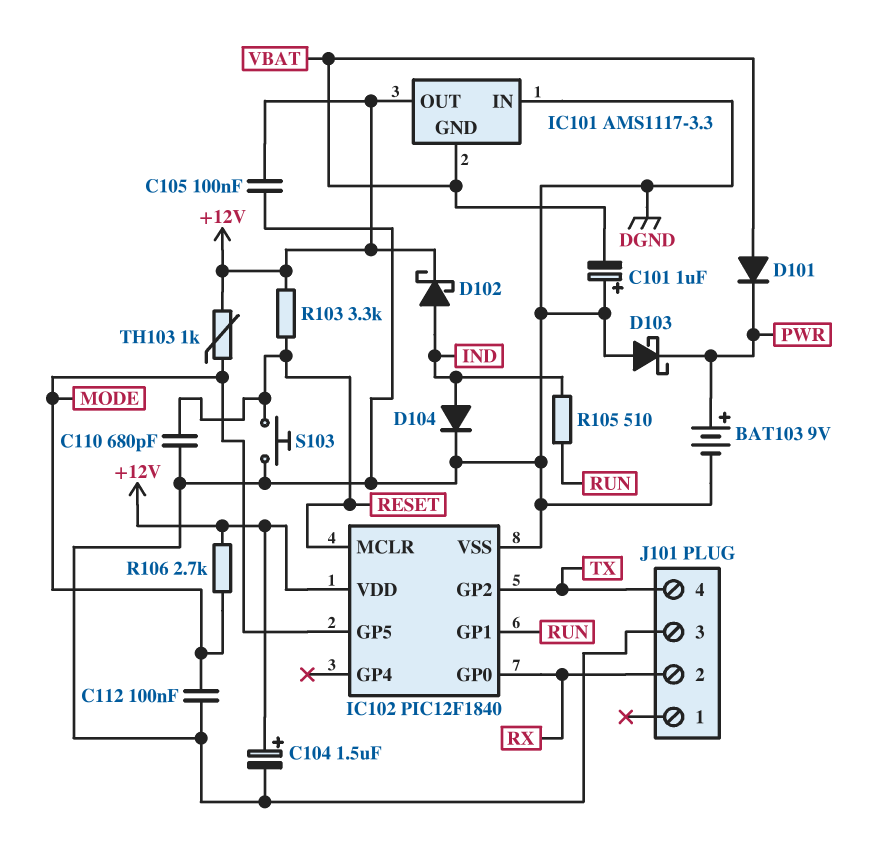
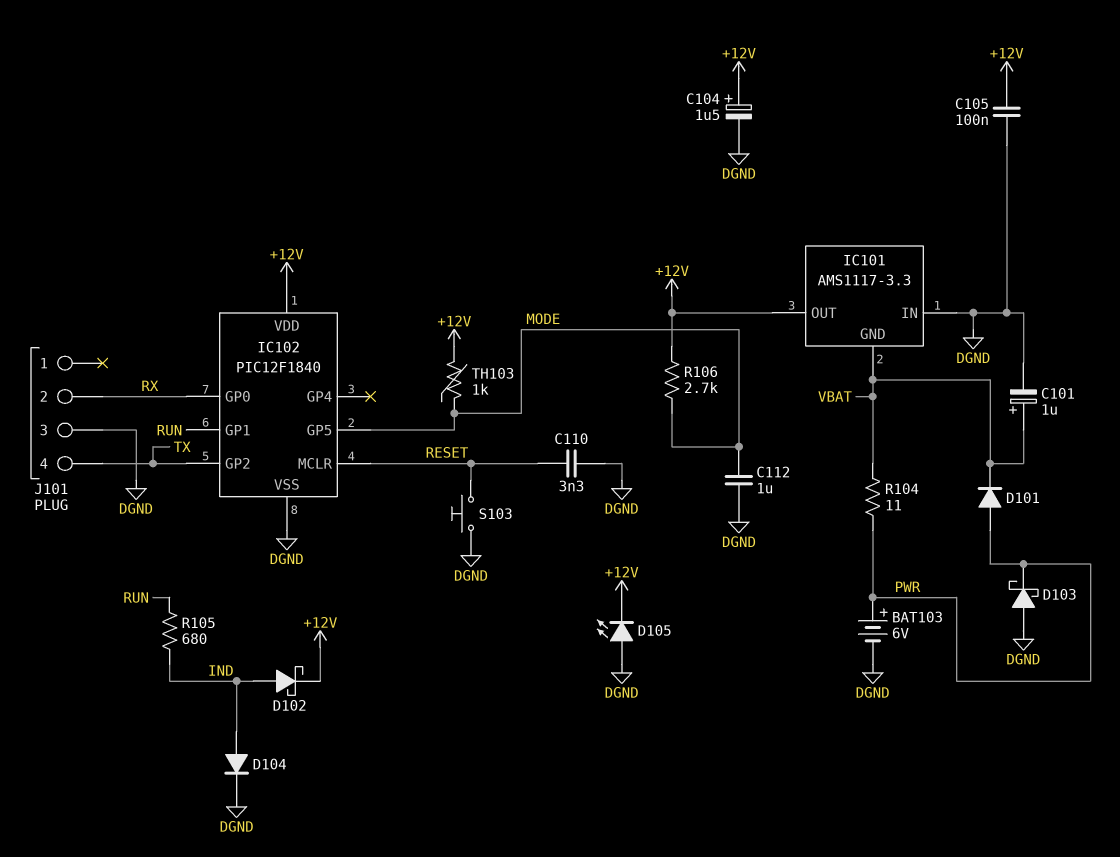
BAT103: 9V (plus PWR, minus DGND) -> 6V (plus PWR, minus DGND)
C101: 1uF (plus DGND, minus VBAT) -> 1uF (plus VBAT, minus DGND)
C110: 680pF (DGND, RESET) -> 3.3nF (DGND, RESET)
C112: 100nF (DGND, MODE) -> 1uF (DGND, MODE)
D101: diode (A VBAT, K PWR) -> diode (A PWR, K VBAT)
D105: none -> LED (A DGND, K +12V)
R103: 3.3k (+12V, RESET) -> none
R104: none -> 11 (PWR, VBAT)
R105: 510 (IND, RUN) -> 680 (IND, RUN)

